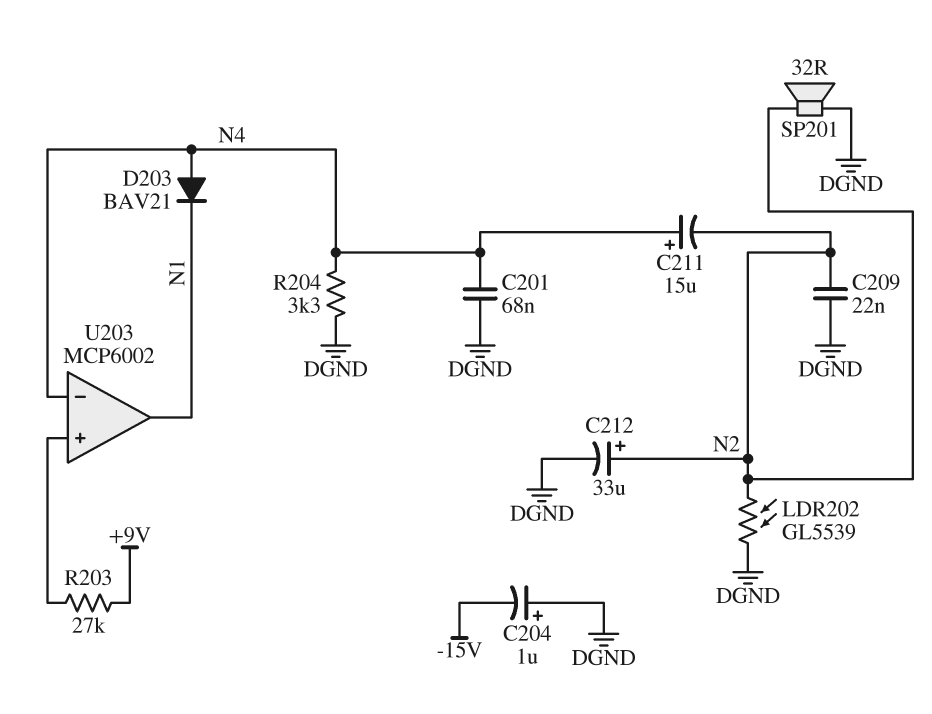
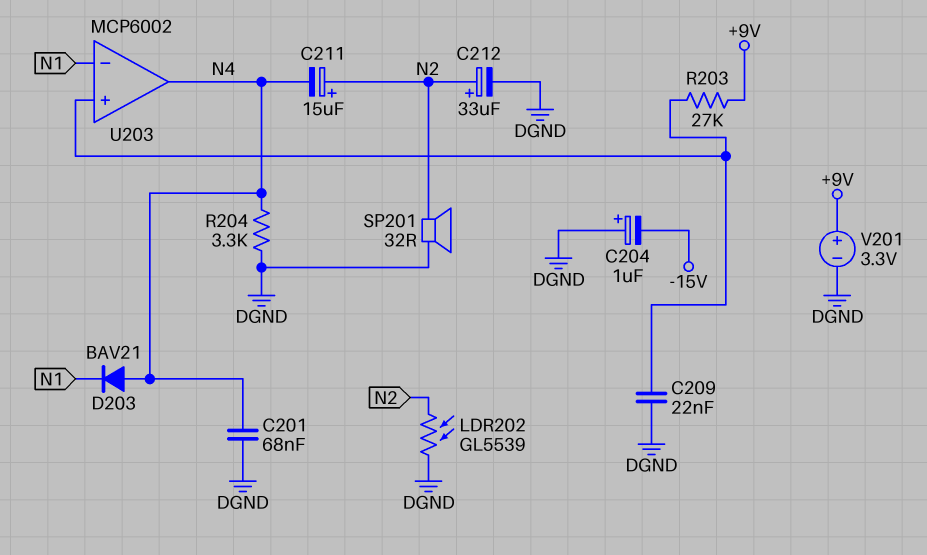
C209: 22nF (DGND, N2) -> 22nF (DGND, U203/in+)
C211: 15uF (plus N4, minus N2) -> 15uF (plus N2, minus N4)
U203 pin in-: N4 -> N1
U203 pin out: N1 -> N4
V201: none -> 3.3V (plus +9V, minus DGND)

